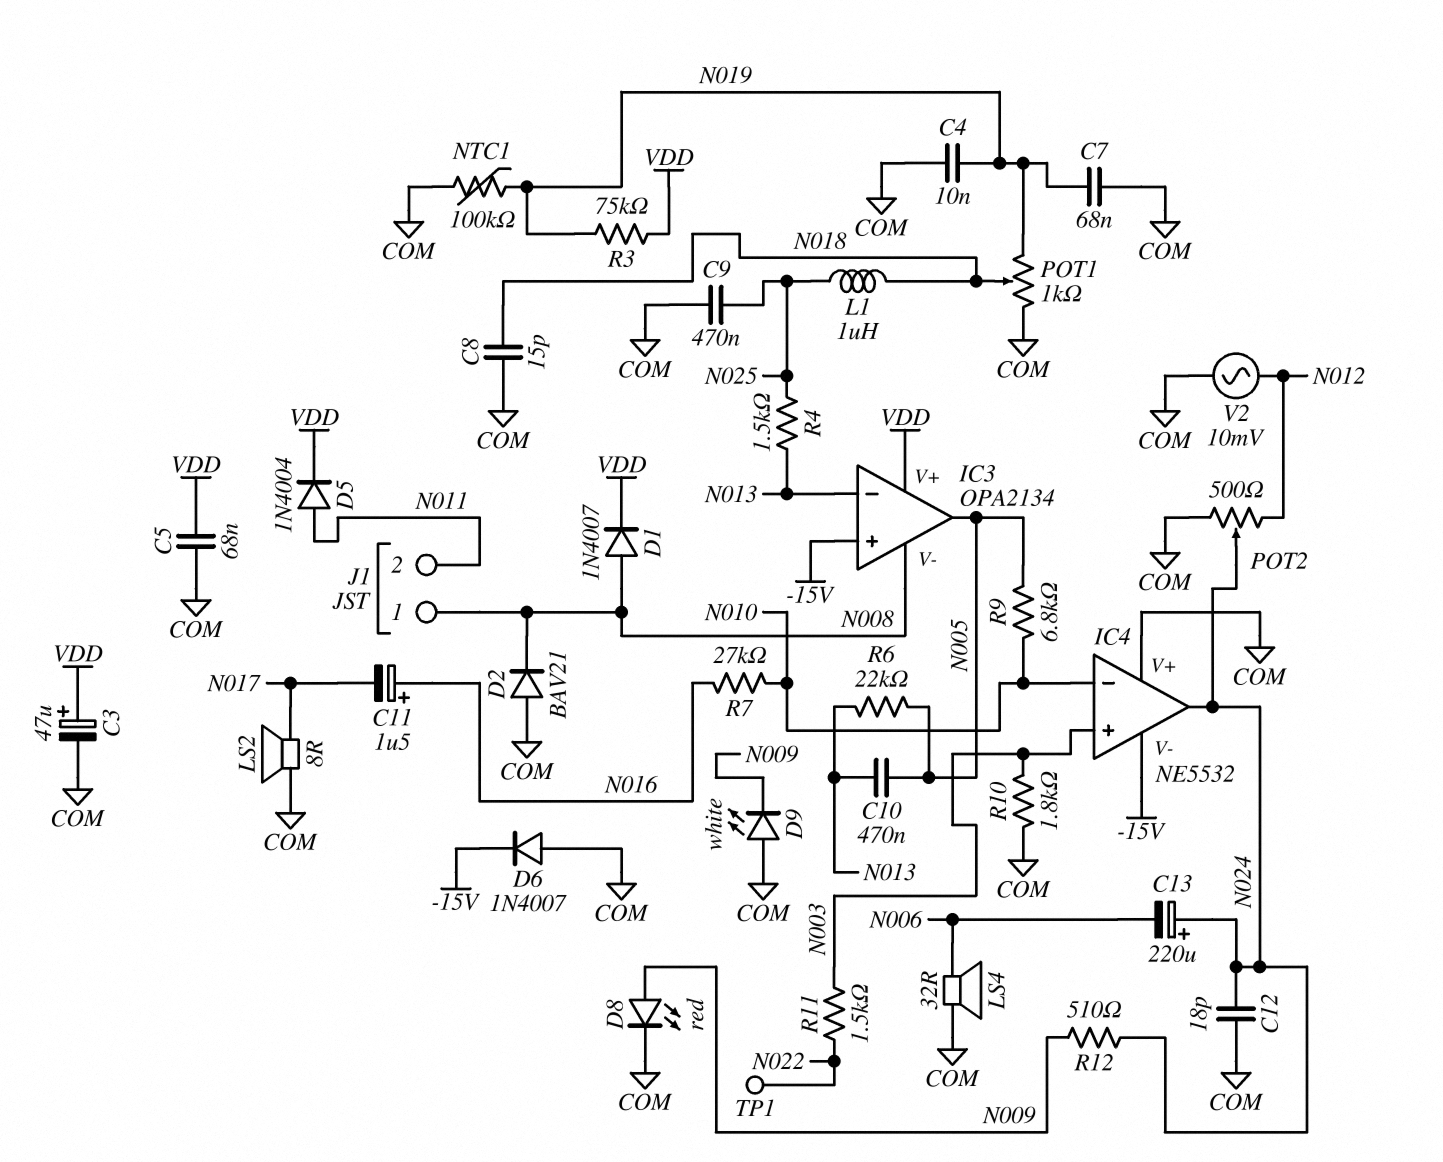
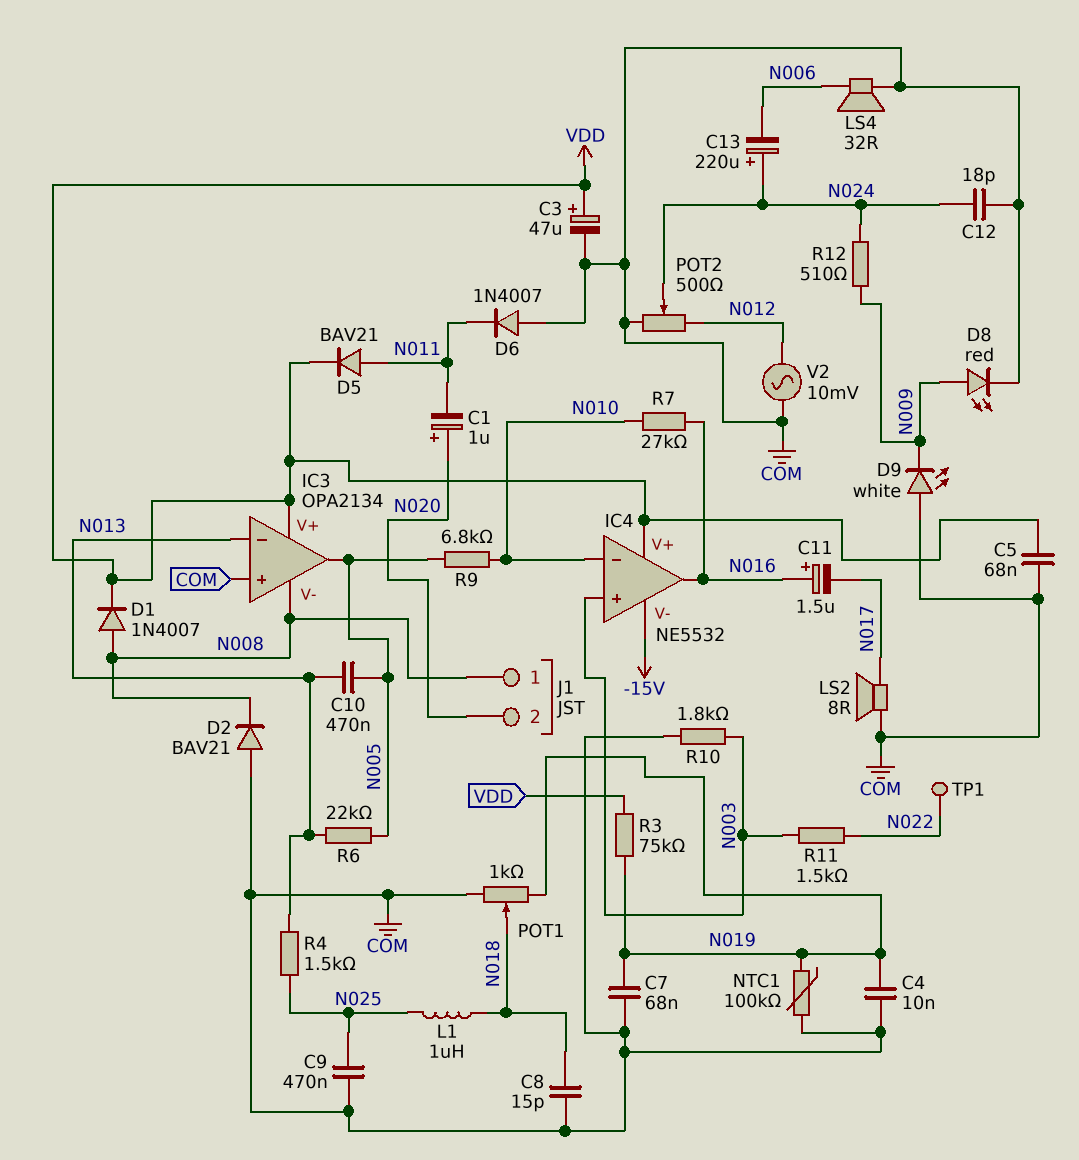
C1: none -> 1uF (plus N020, minus N011)
D5: diode 1N4004 (A N011, K VDD) -> diode BAV21 (A N011, K VDD)
D6: diode 1N4007 (A COM, K -15V) -> diode 1N4007 (A COM, K N011)
IC3 pin in+: -15V -> COM
IC4 pin V+: COM -> VDD
IC4 pin out: N024 -> N016
J1 pin 2: N011 -> N020

